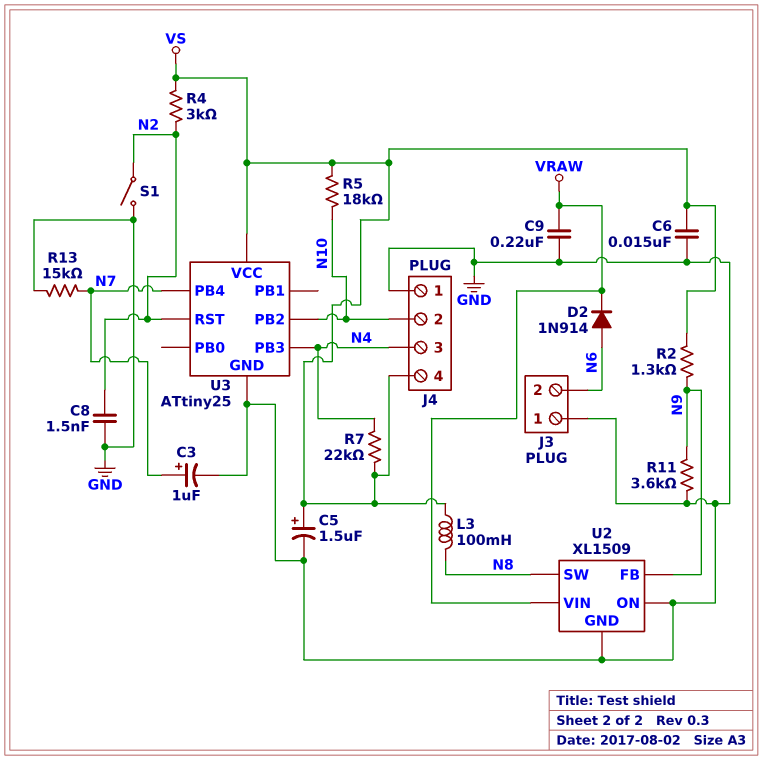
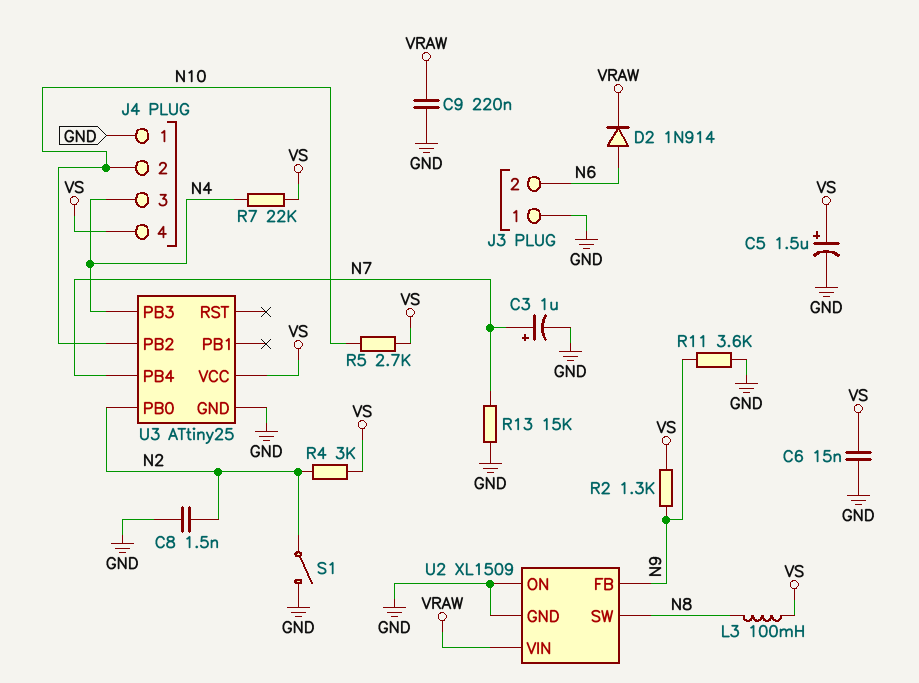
R5: 18k (N10, VS) -> 2.7k (N10, VS)
U3 pin PB0: none -> N2
U3 pin RST: N2 -> none

